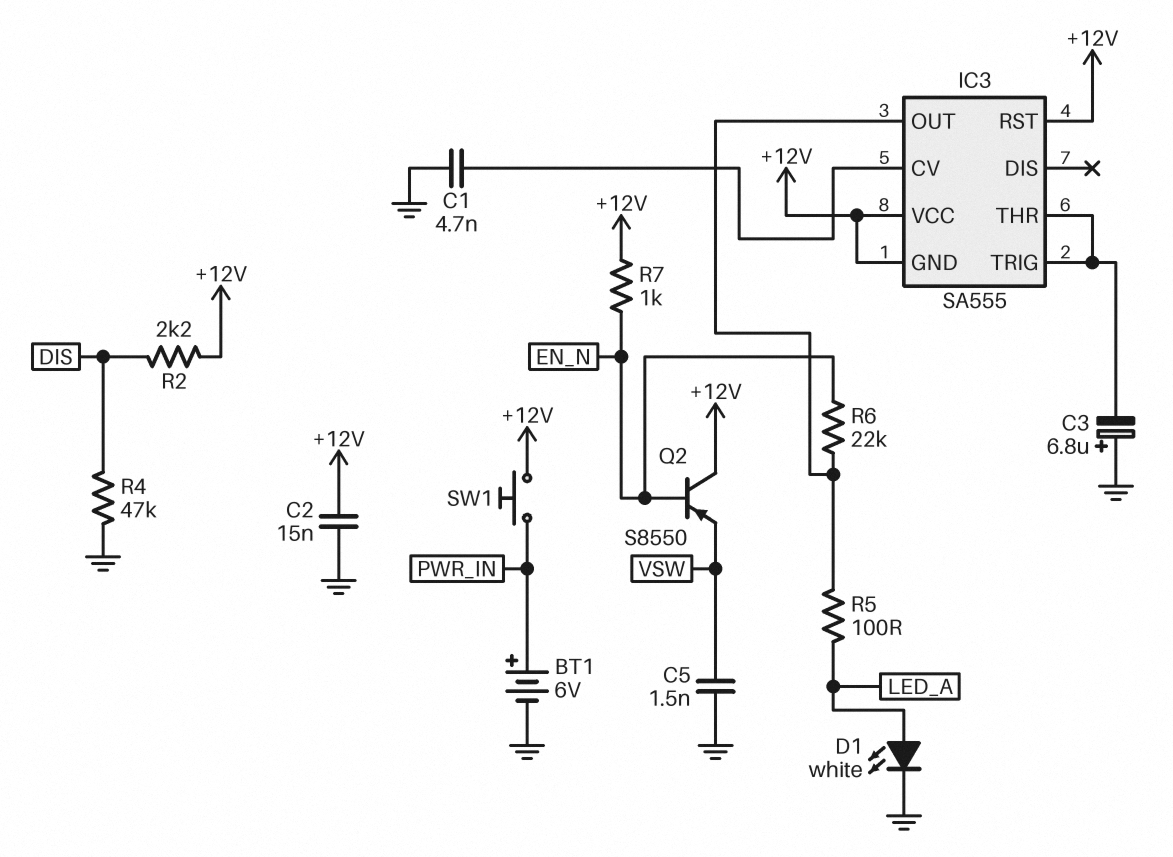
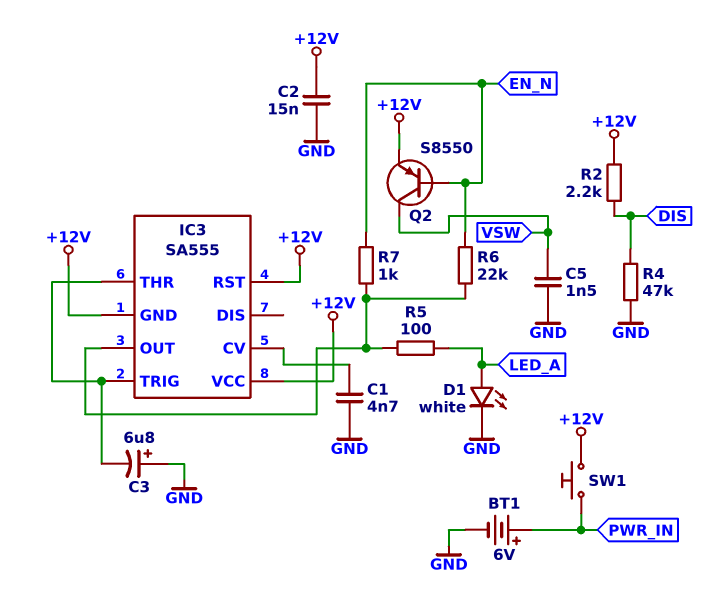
Q2: PNP S8550 (B EN_N, C +12V, E VSW) -> PNP S8550 (B EN_N, C VSW, E +12V)
R7: 1k (+12V, EN_N) -> 1k (EN_N, IC3/OUT)

